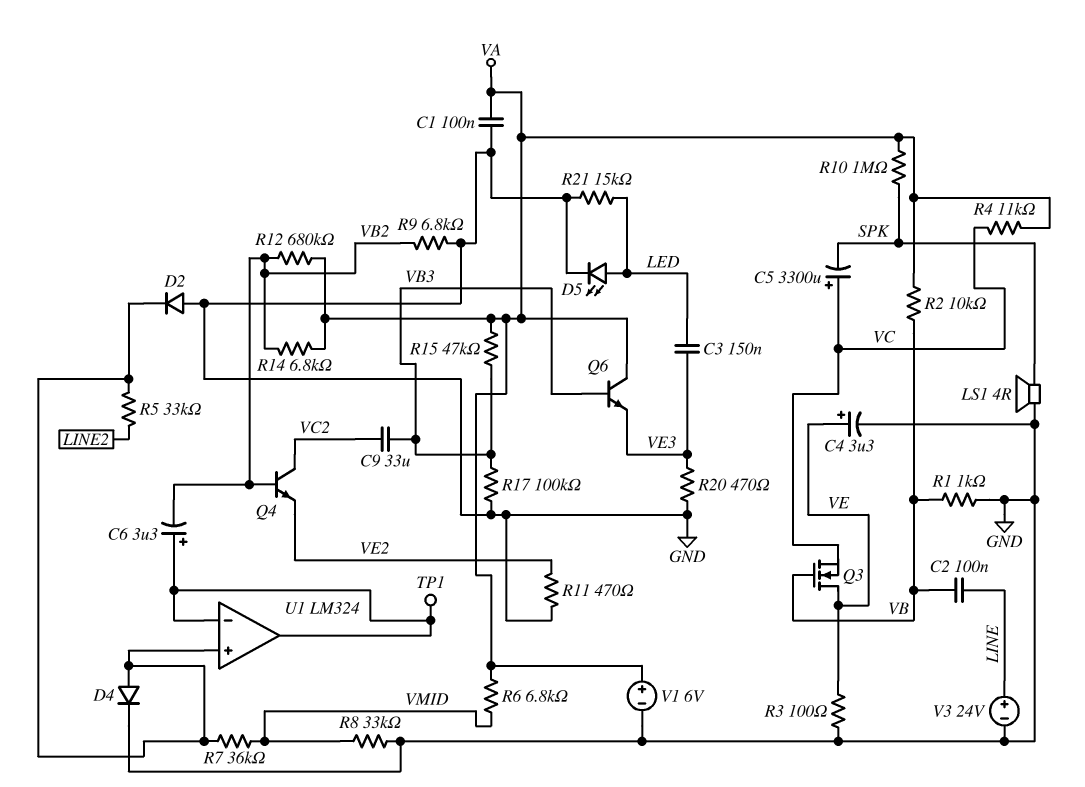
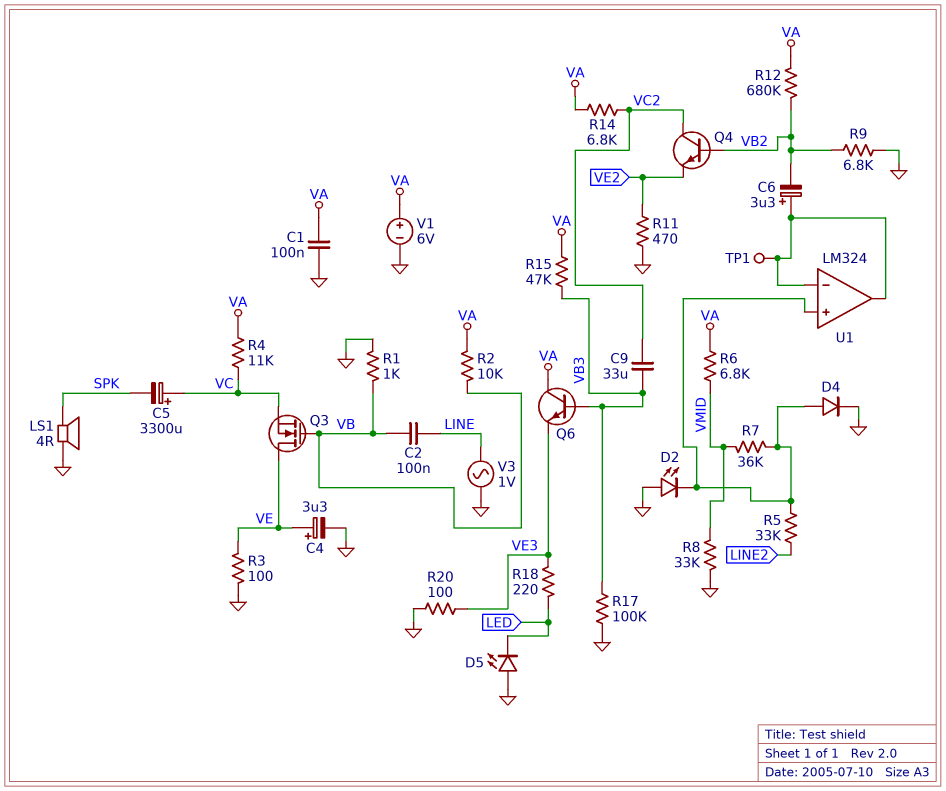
C3: 150nF (LED, VE3) -> none
D2: diode (A GND, K U1/in+) -> LED (A GND, K U1/in+)
D5: LED (A LED, K GND) -> LED (A GND, K LED)
R10: 1M (SPK, VA) -> none
R14: 6.8k (VA, VB2) -> 6.8k (VA, VC2)
R18: none -> 220 (LED, VE3)
R20: 470 (GND, VE3) -> 100 (GND, VE3)
R21: 15k (GND, LED) -> none
V3: 24V (plus LINE, minus GND) -> AC 1V (GND, LINE)

